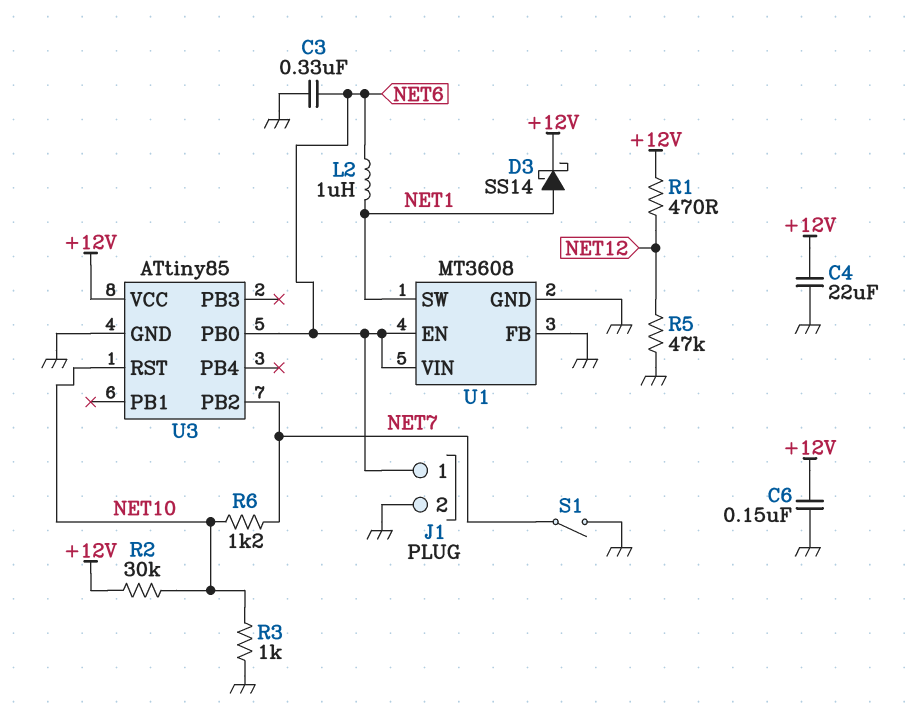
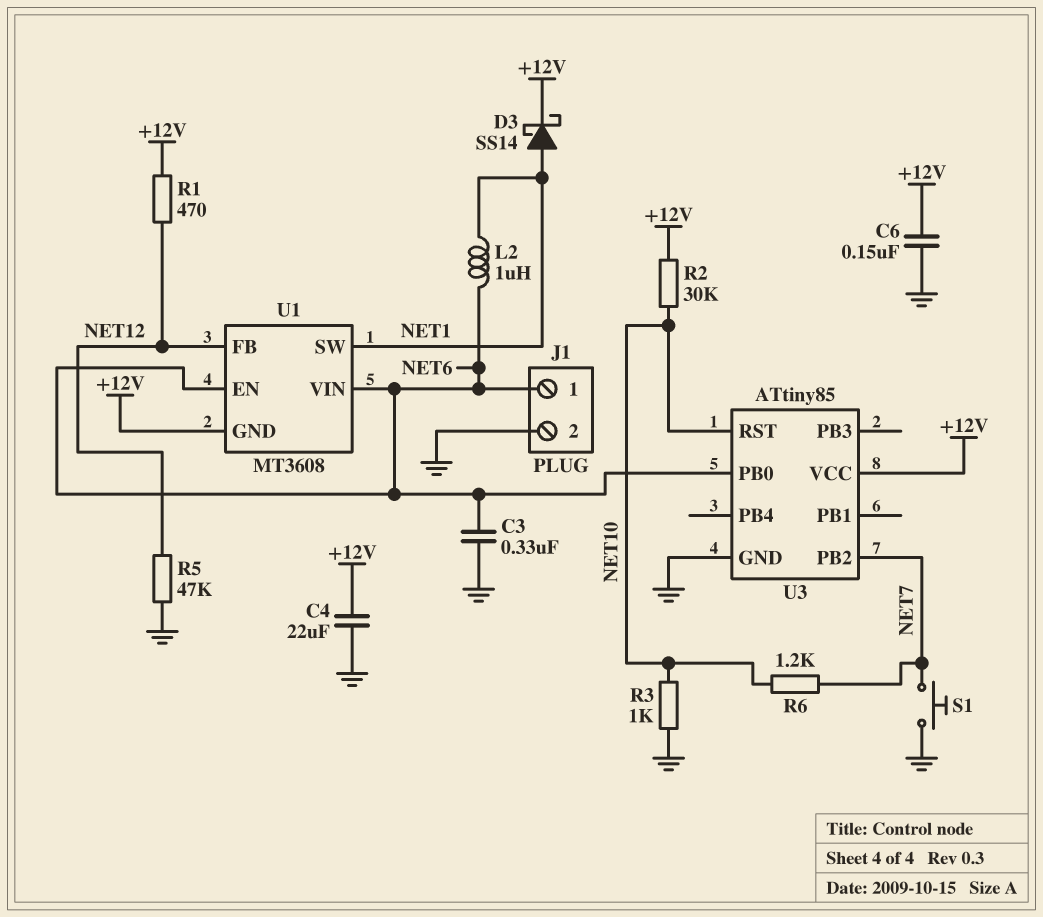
S1: switch (GND, NET7) -> button (GND, NET7)
U1 pin FB: GND -> NET12
U1 pin GND: GND -> +12V

